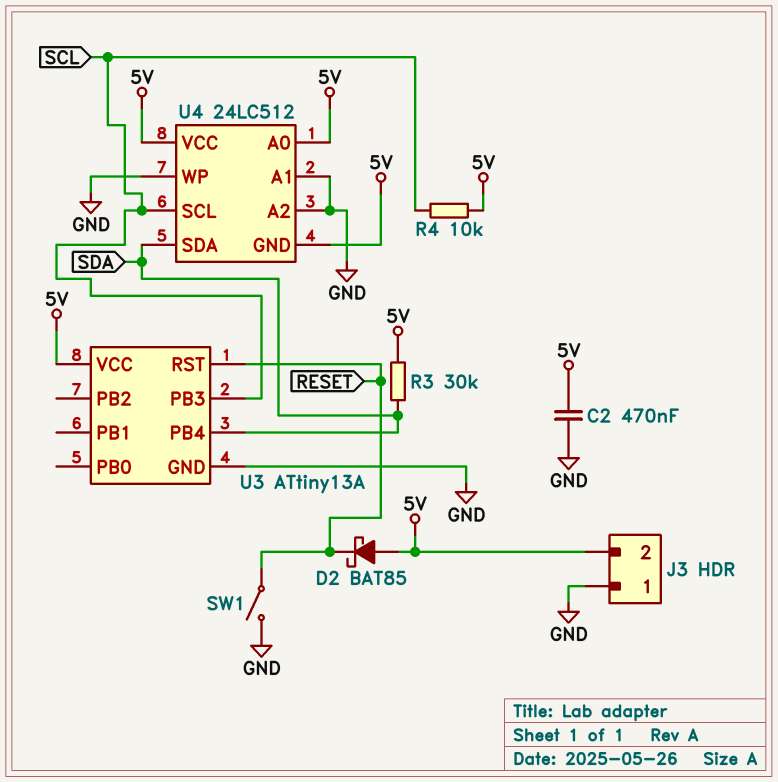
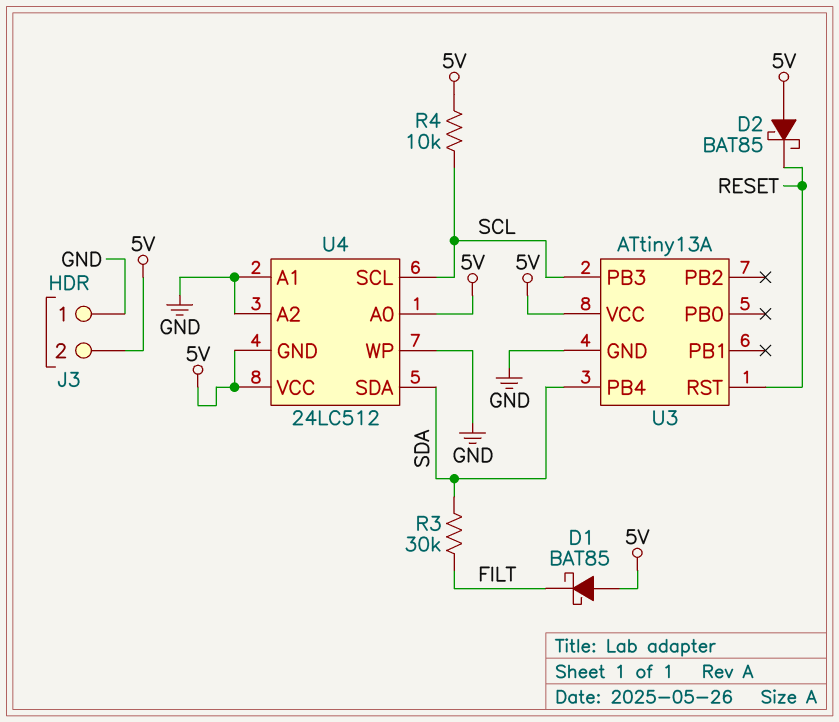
C2: 470nF (5V, GND) -> none
D1: none -> schottky BAT85 (A 5V, K FILT)
R3: 30k (5V, SDA) -> 30k (FILT, SDA)
SW1: switch (GND, RESET) -> none

